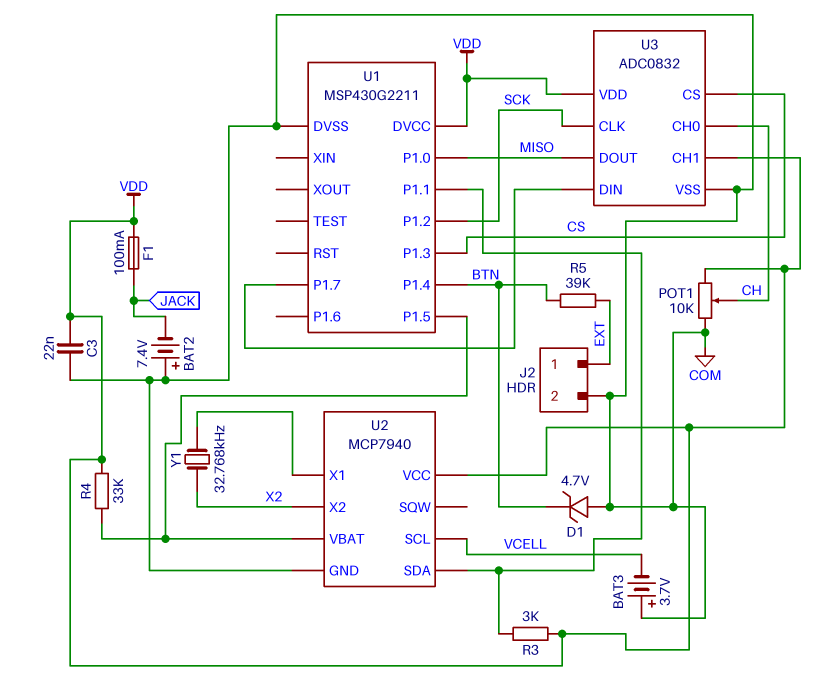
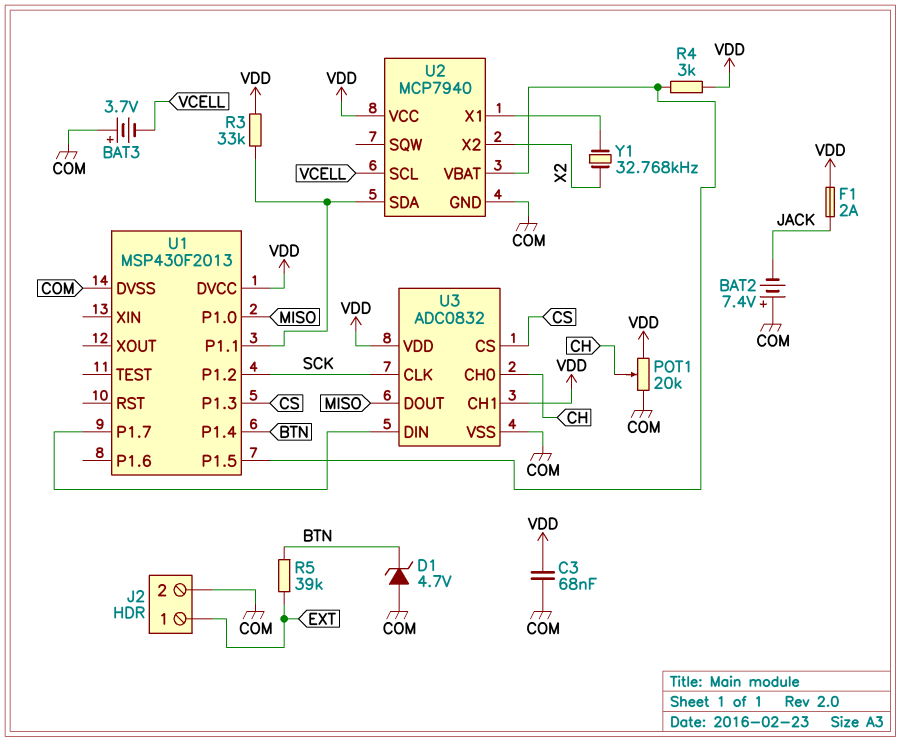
C3: 22nF (COM, VDD) -> 68nF (COM, VDD)
F1: 100mA (JACK, VDD) -> 2A (JACK, VDD)
POT1: 10k (COM, VDD, wiper CH) -> 20k (COM, VDD, wiper CH)
R3: 3k (U1/P1.1, VDD) -> 33k (U1/P1.1, VDD)
R4: 33k (U1/P1.5, VDD) -> 3k (U1/P1.5, VDD)
U1: MSP430G2211 -> MSP430F2013

